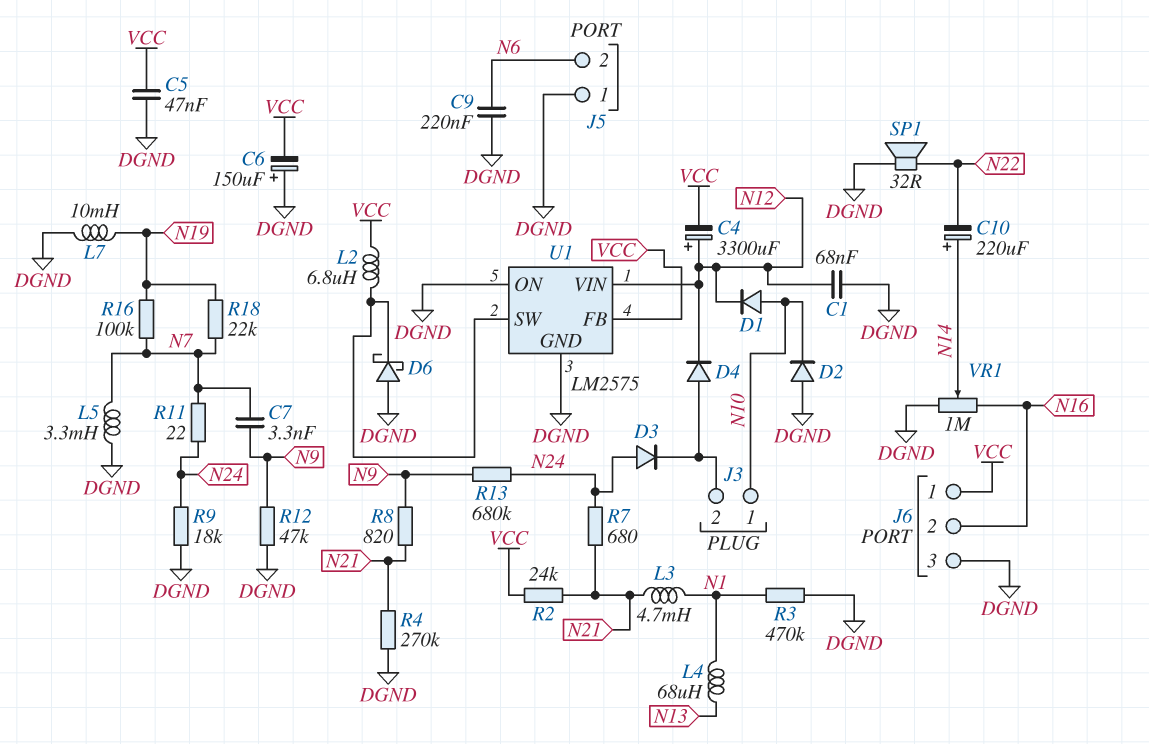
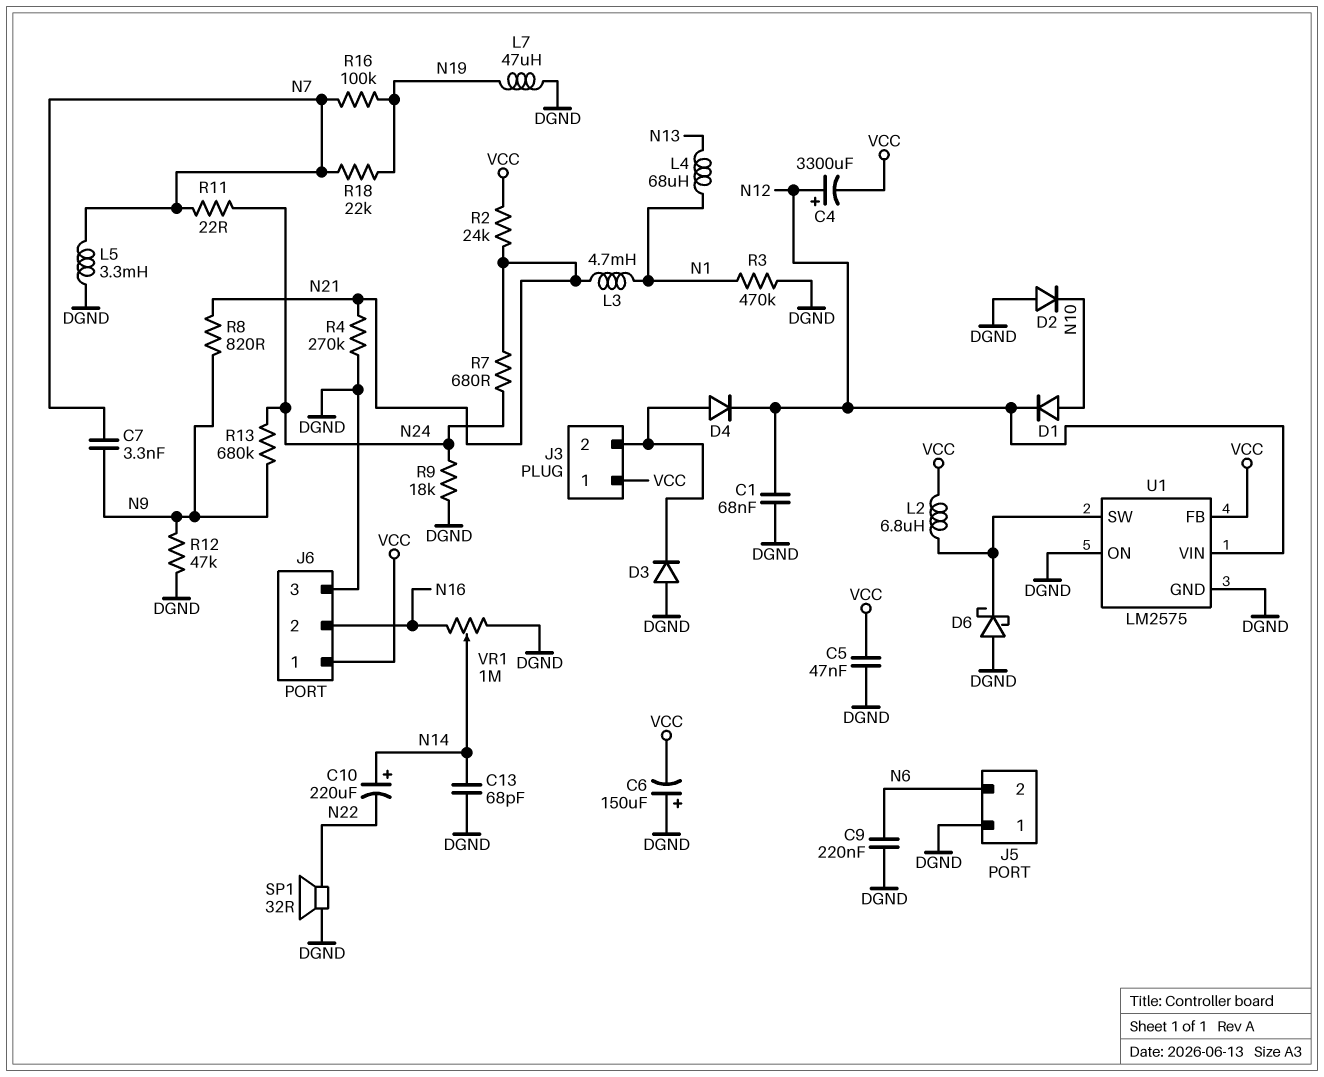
C13: none -> 68pF (DGND, N14)
D3: diode (A N24, K J3/2) -> diode (A DGND, K J3/2)
J3 pin 1: N10 -> VCC
L7: 10mH (DGND, N19) -> 47uH (DGND, N19)

